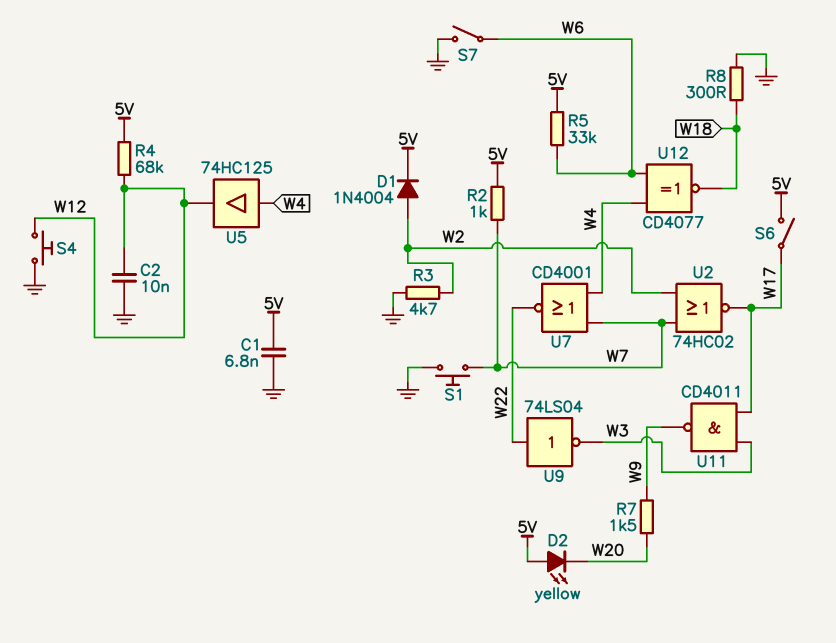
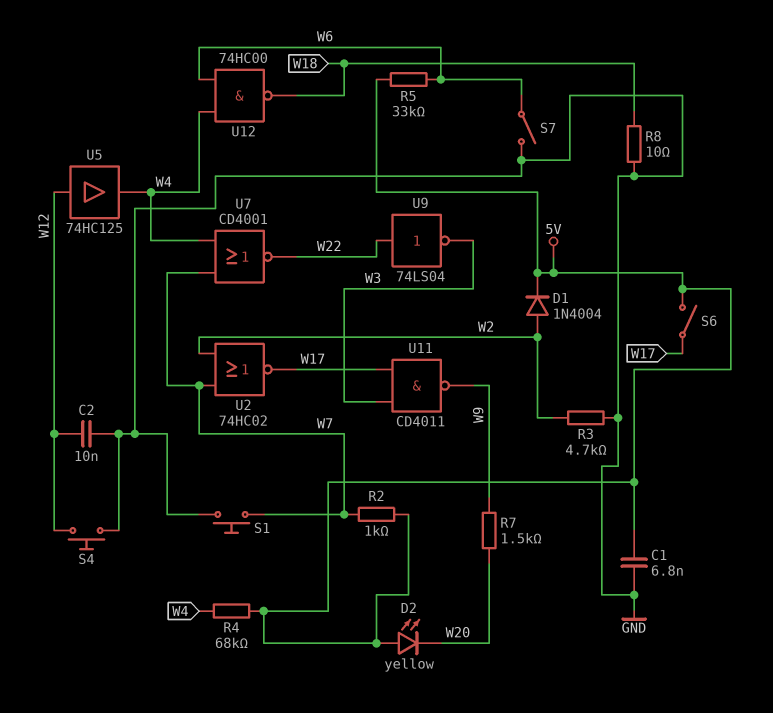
R4: 68k (5V, W12) -> 68k (5V, W4)
R8: 300 (GND, W18) -> 10 (GND, W18)
U5: buffer 74HC125 (in W4, out W12) -> buffer 74HC125 (in W12, out W4)
U12: XNOR CD4077 (in W4, in W6, out W18) -> NAND 74HC00 (in W4, in W6, out W18)

